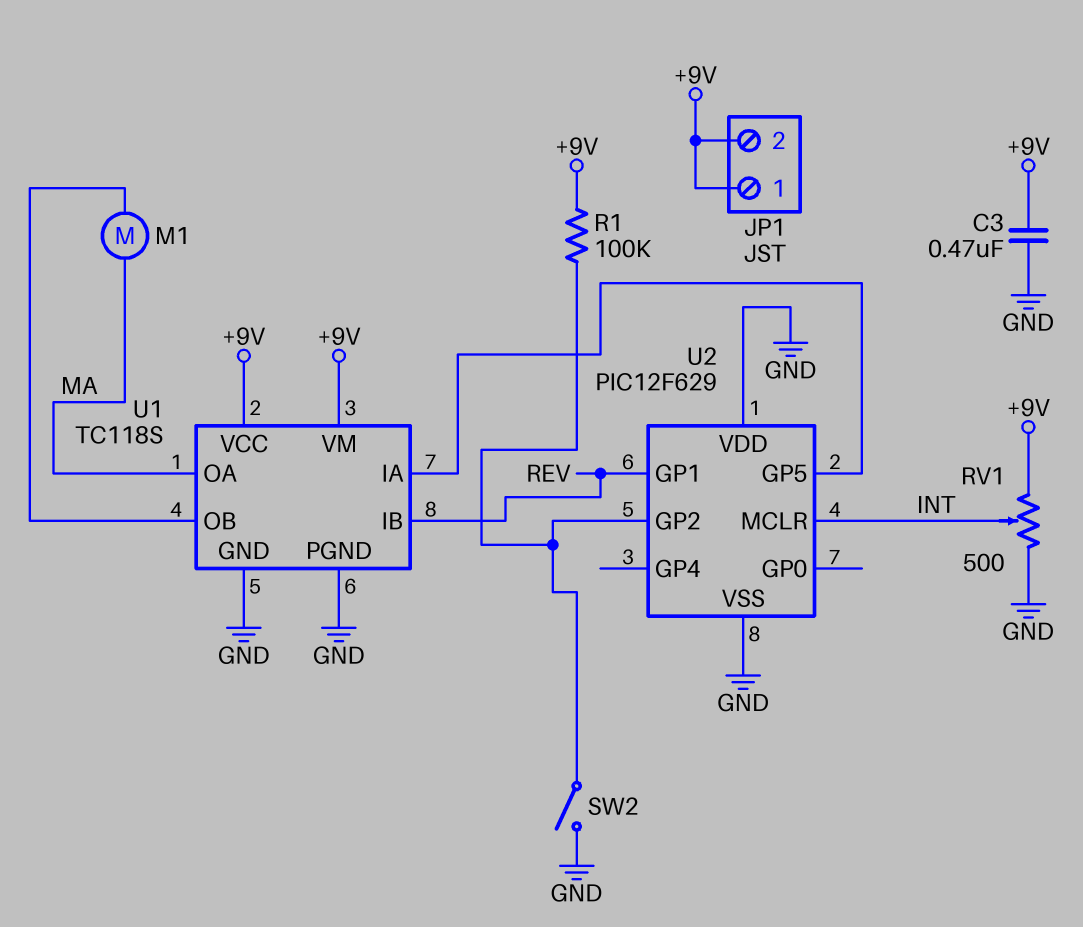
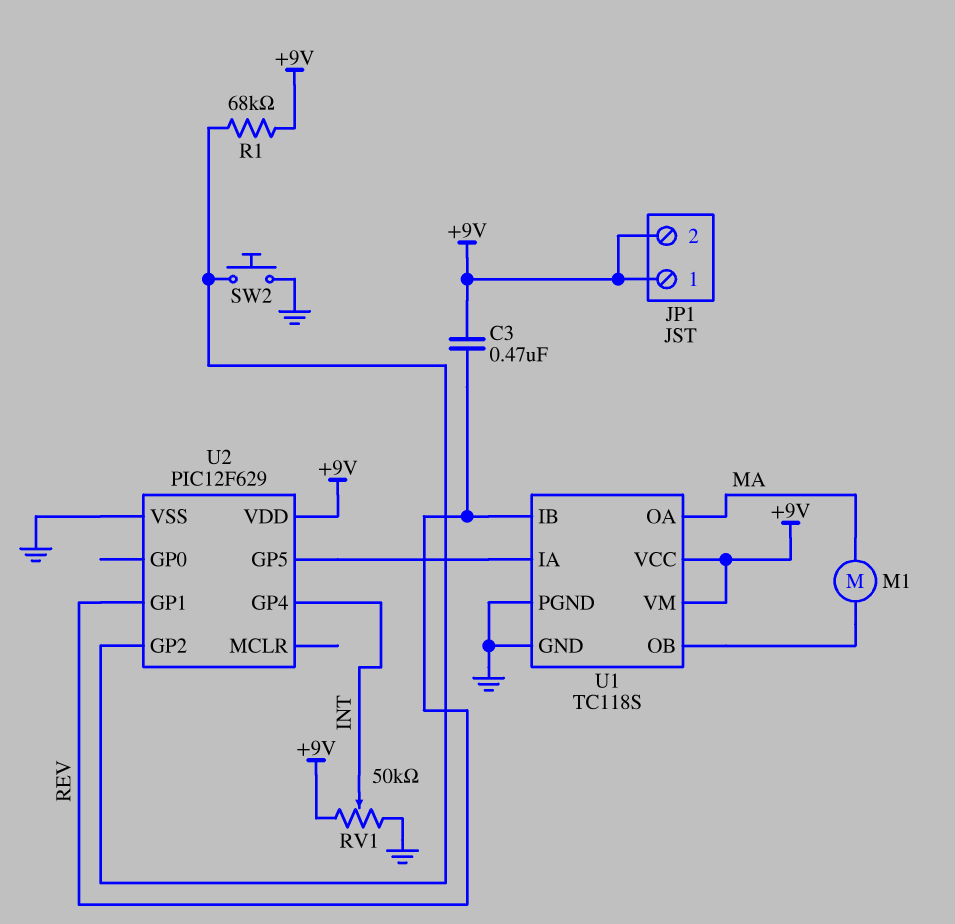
C3: 470nF (+9V, GND) -> 470nF (+9V, REV)
R1: 100k (+9V, U2/GP2) -> 68k (+9V, U2/GP2)
RV1: 500 (+9V, GND, wiper INT) -> 50k (+9V, GND, wiper INT)
SW2: switch (GND, U2/GP2) -> button (GND, U2/GP2)
U2 pin GP4: none -> INT
U2 pin MCLR: INT -> none
U2 pin VDD: GND -> +9V

